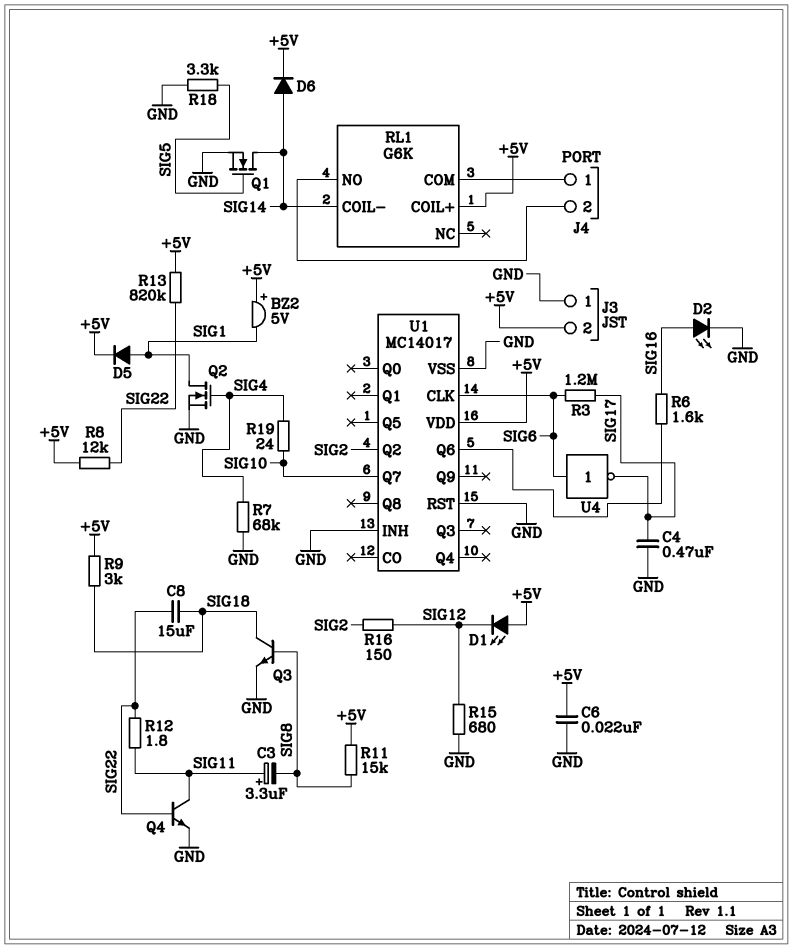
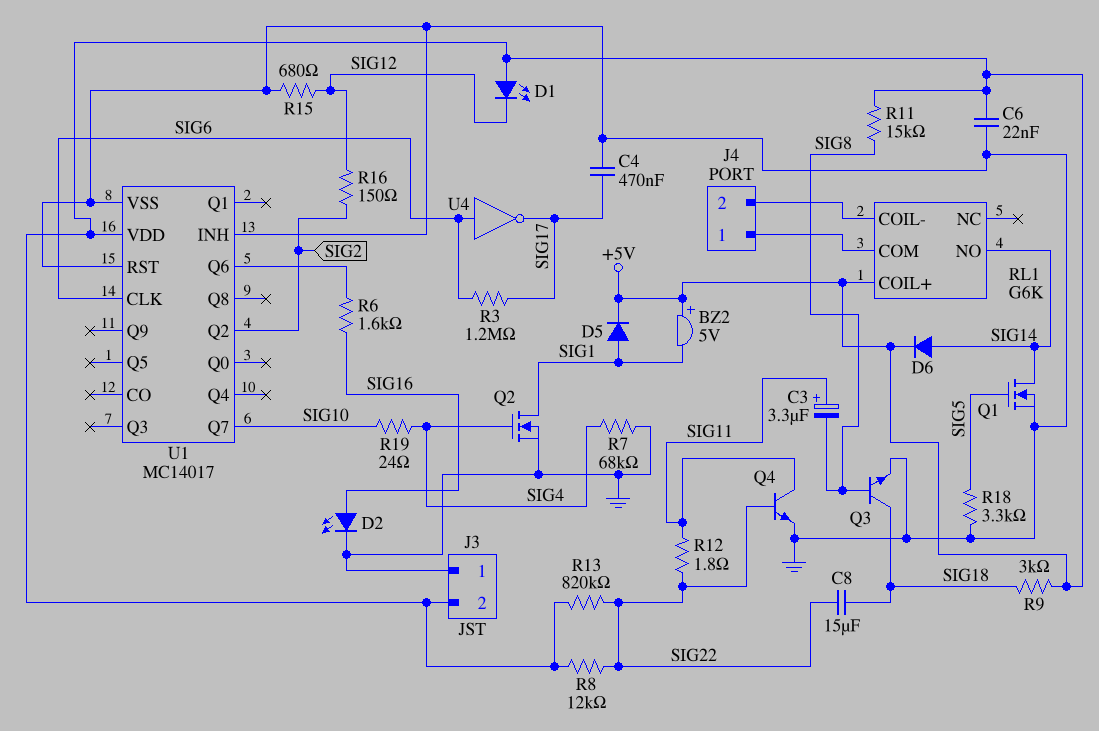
RL1 pin COIL-: SIG14 -> J4/2
RL1 pin NO: J4/2 -> SIG14

